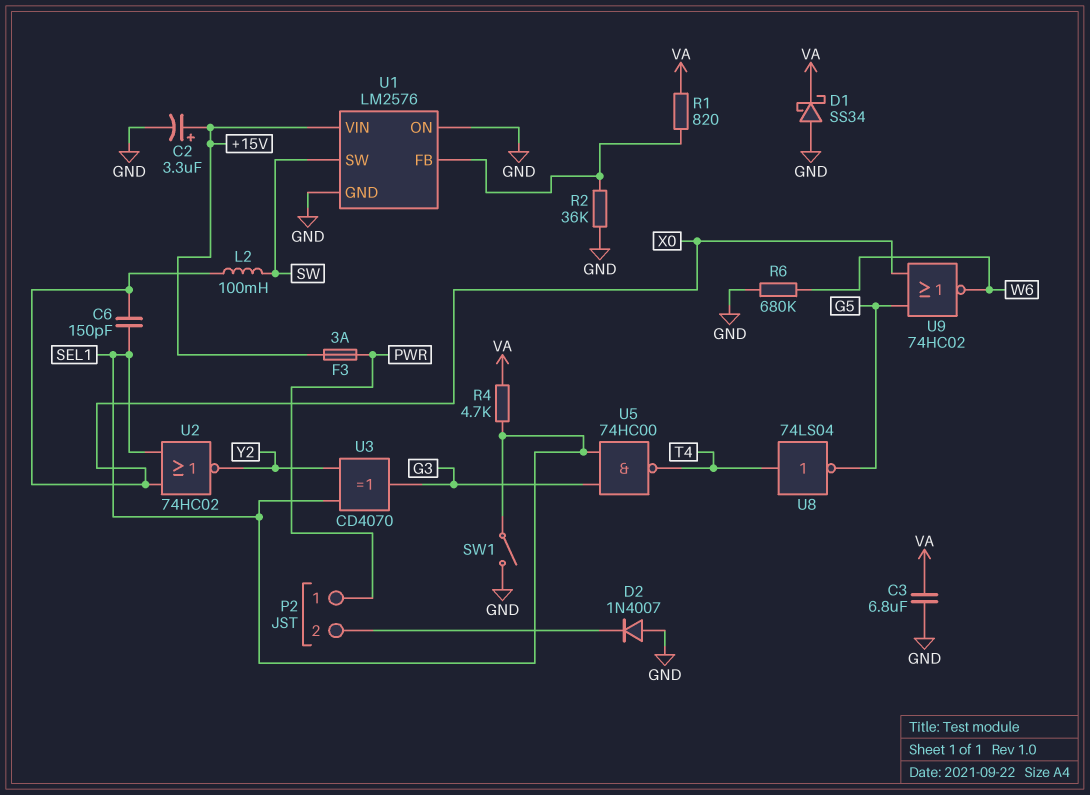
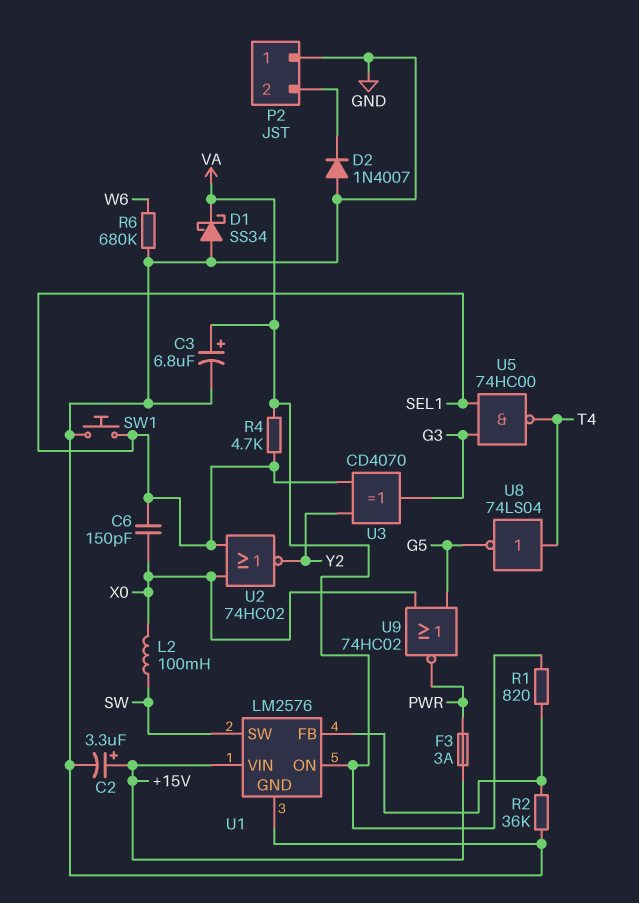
C3: 6.8uF (GND, VA) -> 6.8uF (plus VA, minus GND)
P2 pin 1: PWR -> GND
SW1: switch (GND, SEL1) -> button (GND, SEL1)
U1 pin ON: GND -> VA
U9: NOR 74HC02 (in G5, in X0, out W6) -> NOR 74HC02 (in G5, in X0, out PWR)

